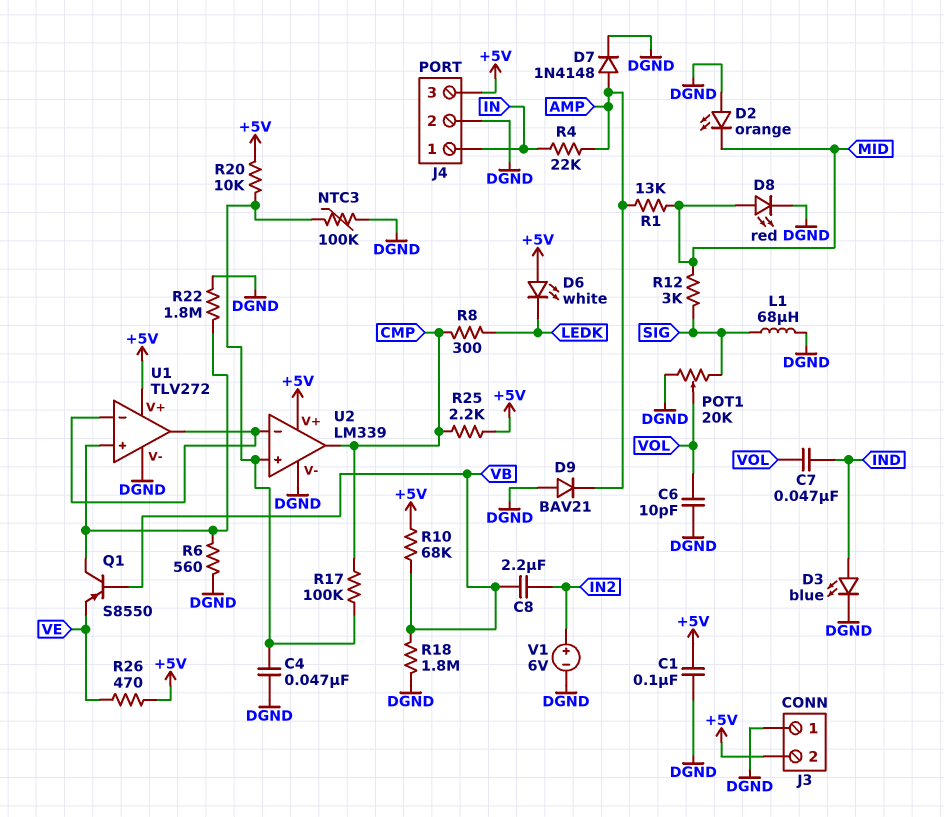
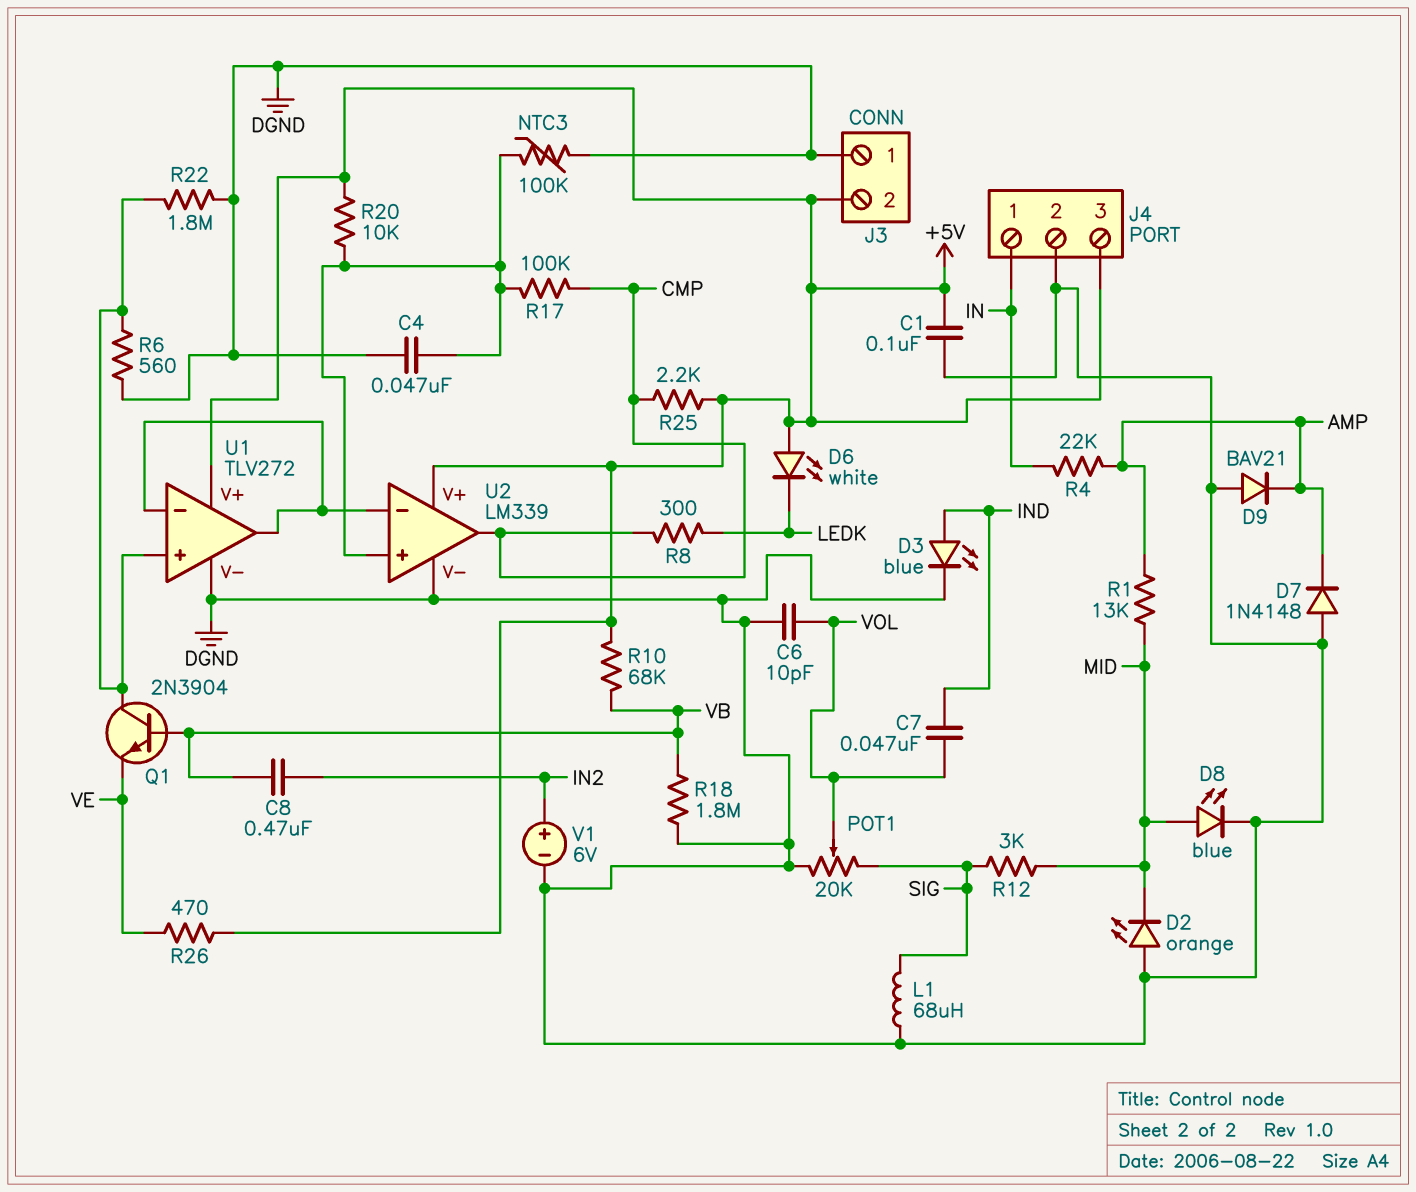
C8: 2.2uF (IN2, VB) -> 470nF (IN2, VB)
D7: diode 1N4148 (A AMP, K DGND) -> diode 1N4148 (A DGND, K AMP)
D8: LED red (A MID, K DGND) -> LED blue (A MID, K DGND)
Q1: PNP S8550 (B VB, C U1/in+, E VE) -> NPN 2N3904 (B VB, C U1/in+, E VE)

